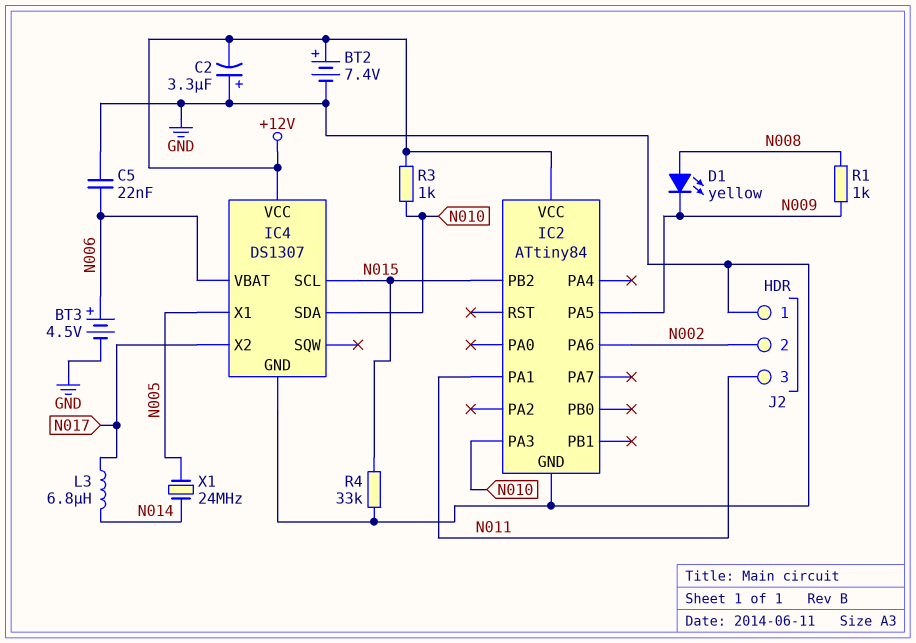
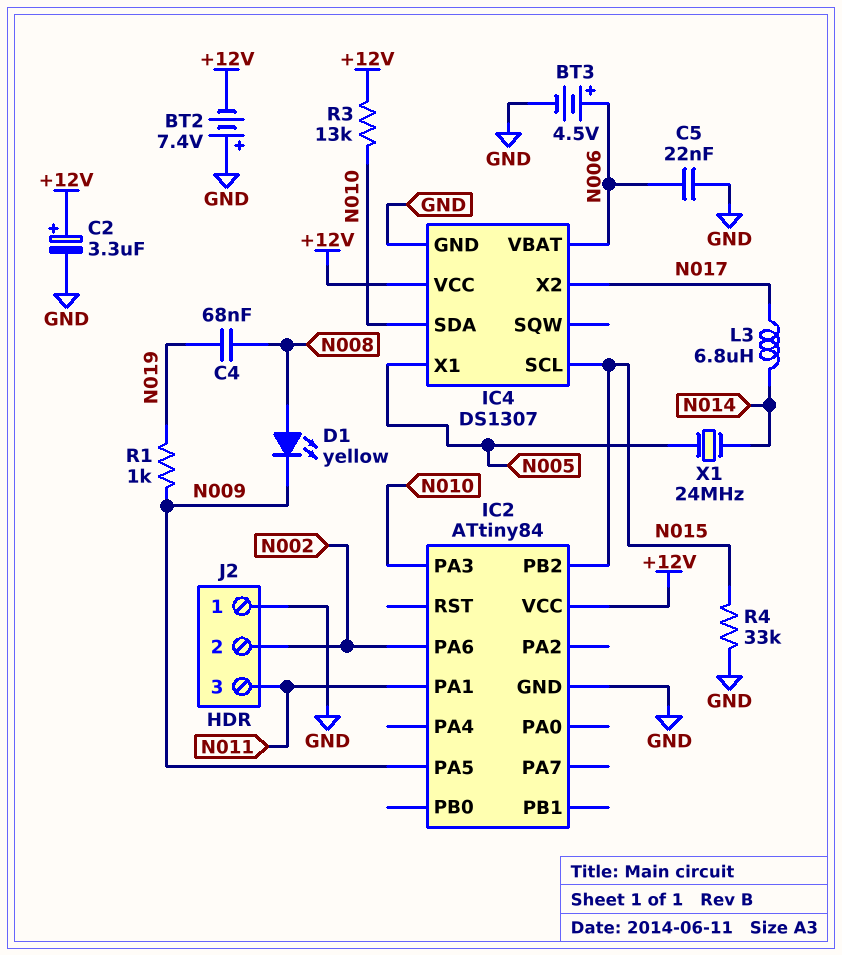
BT2: 7.4V (plus +12V, minus GND) -> 7.4V (plus GND, minus +12V)
C2: 3.3uF (plus GND, minus +12V) -> 3.3uF (plus +12V, minus GND)
C4: none -> 68nF (N008, N019)
R1: 1k (N008, N009) -> 1k (N009, N019)
R3: 1k (+12V, N010) -> 13k (+12V, N010)

